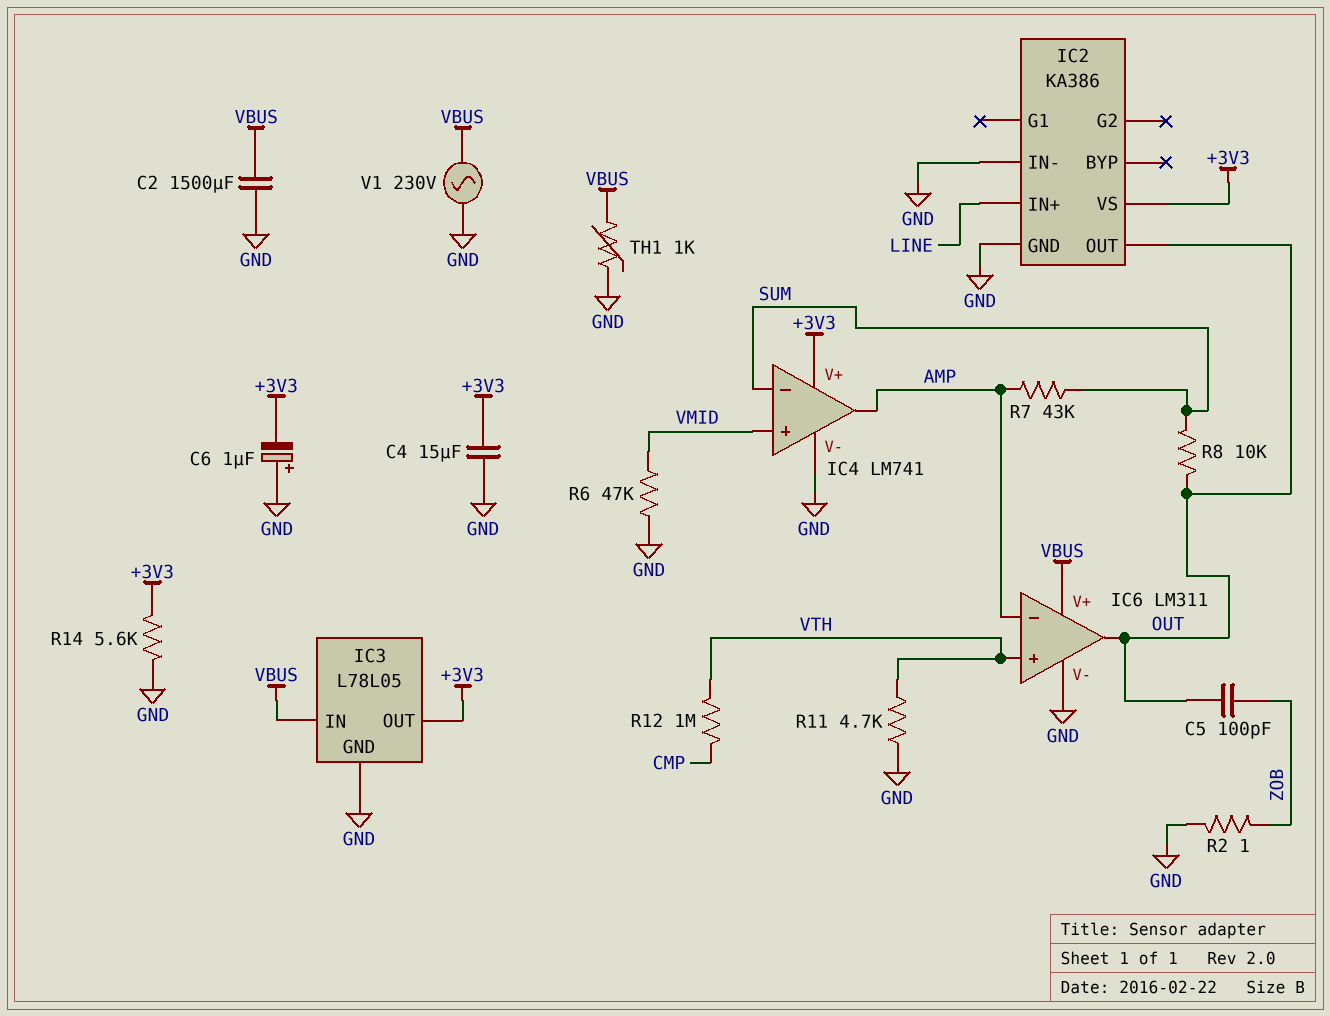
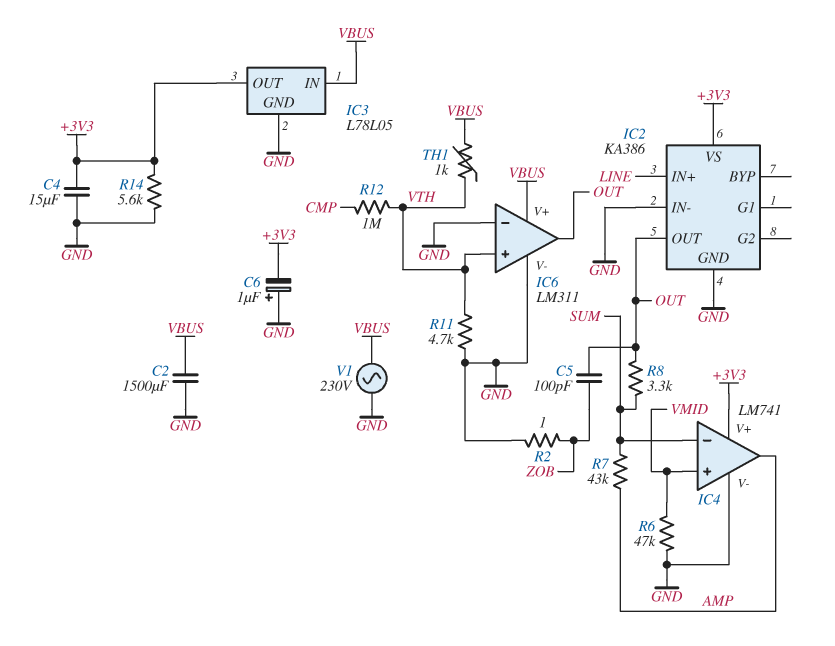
IC6 pin in-: AMP -> GND
R8: 10k (OUT, SUM) -> 3.3k (OUT, SUM)
TH1: 1k (GND, VBUS) -> 1k (VBUS, VTH)

